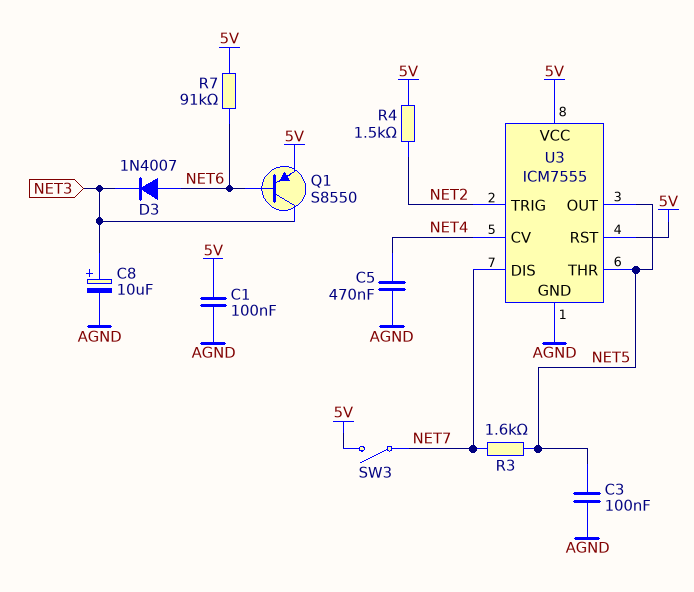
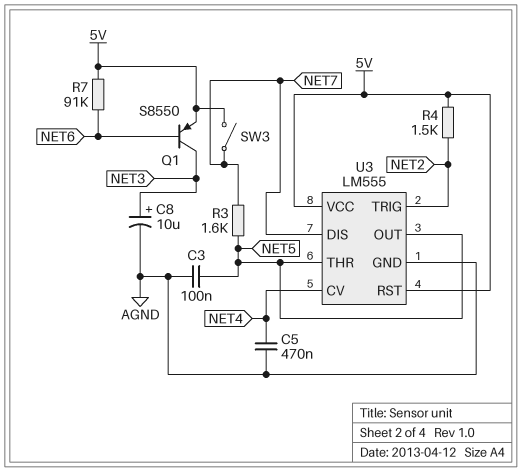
C1: 100nF (5V, AGND) -> none
D3: diode 1N4007 (A NET6, K NET3) -> none
U3: ICM7555 -> LM555

